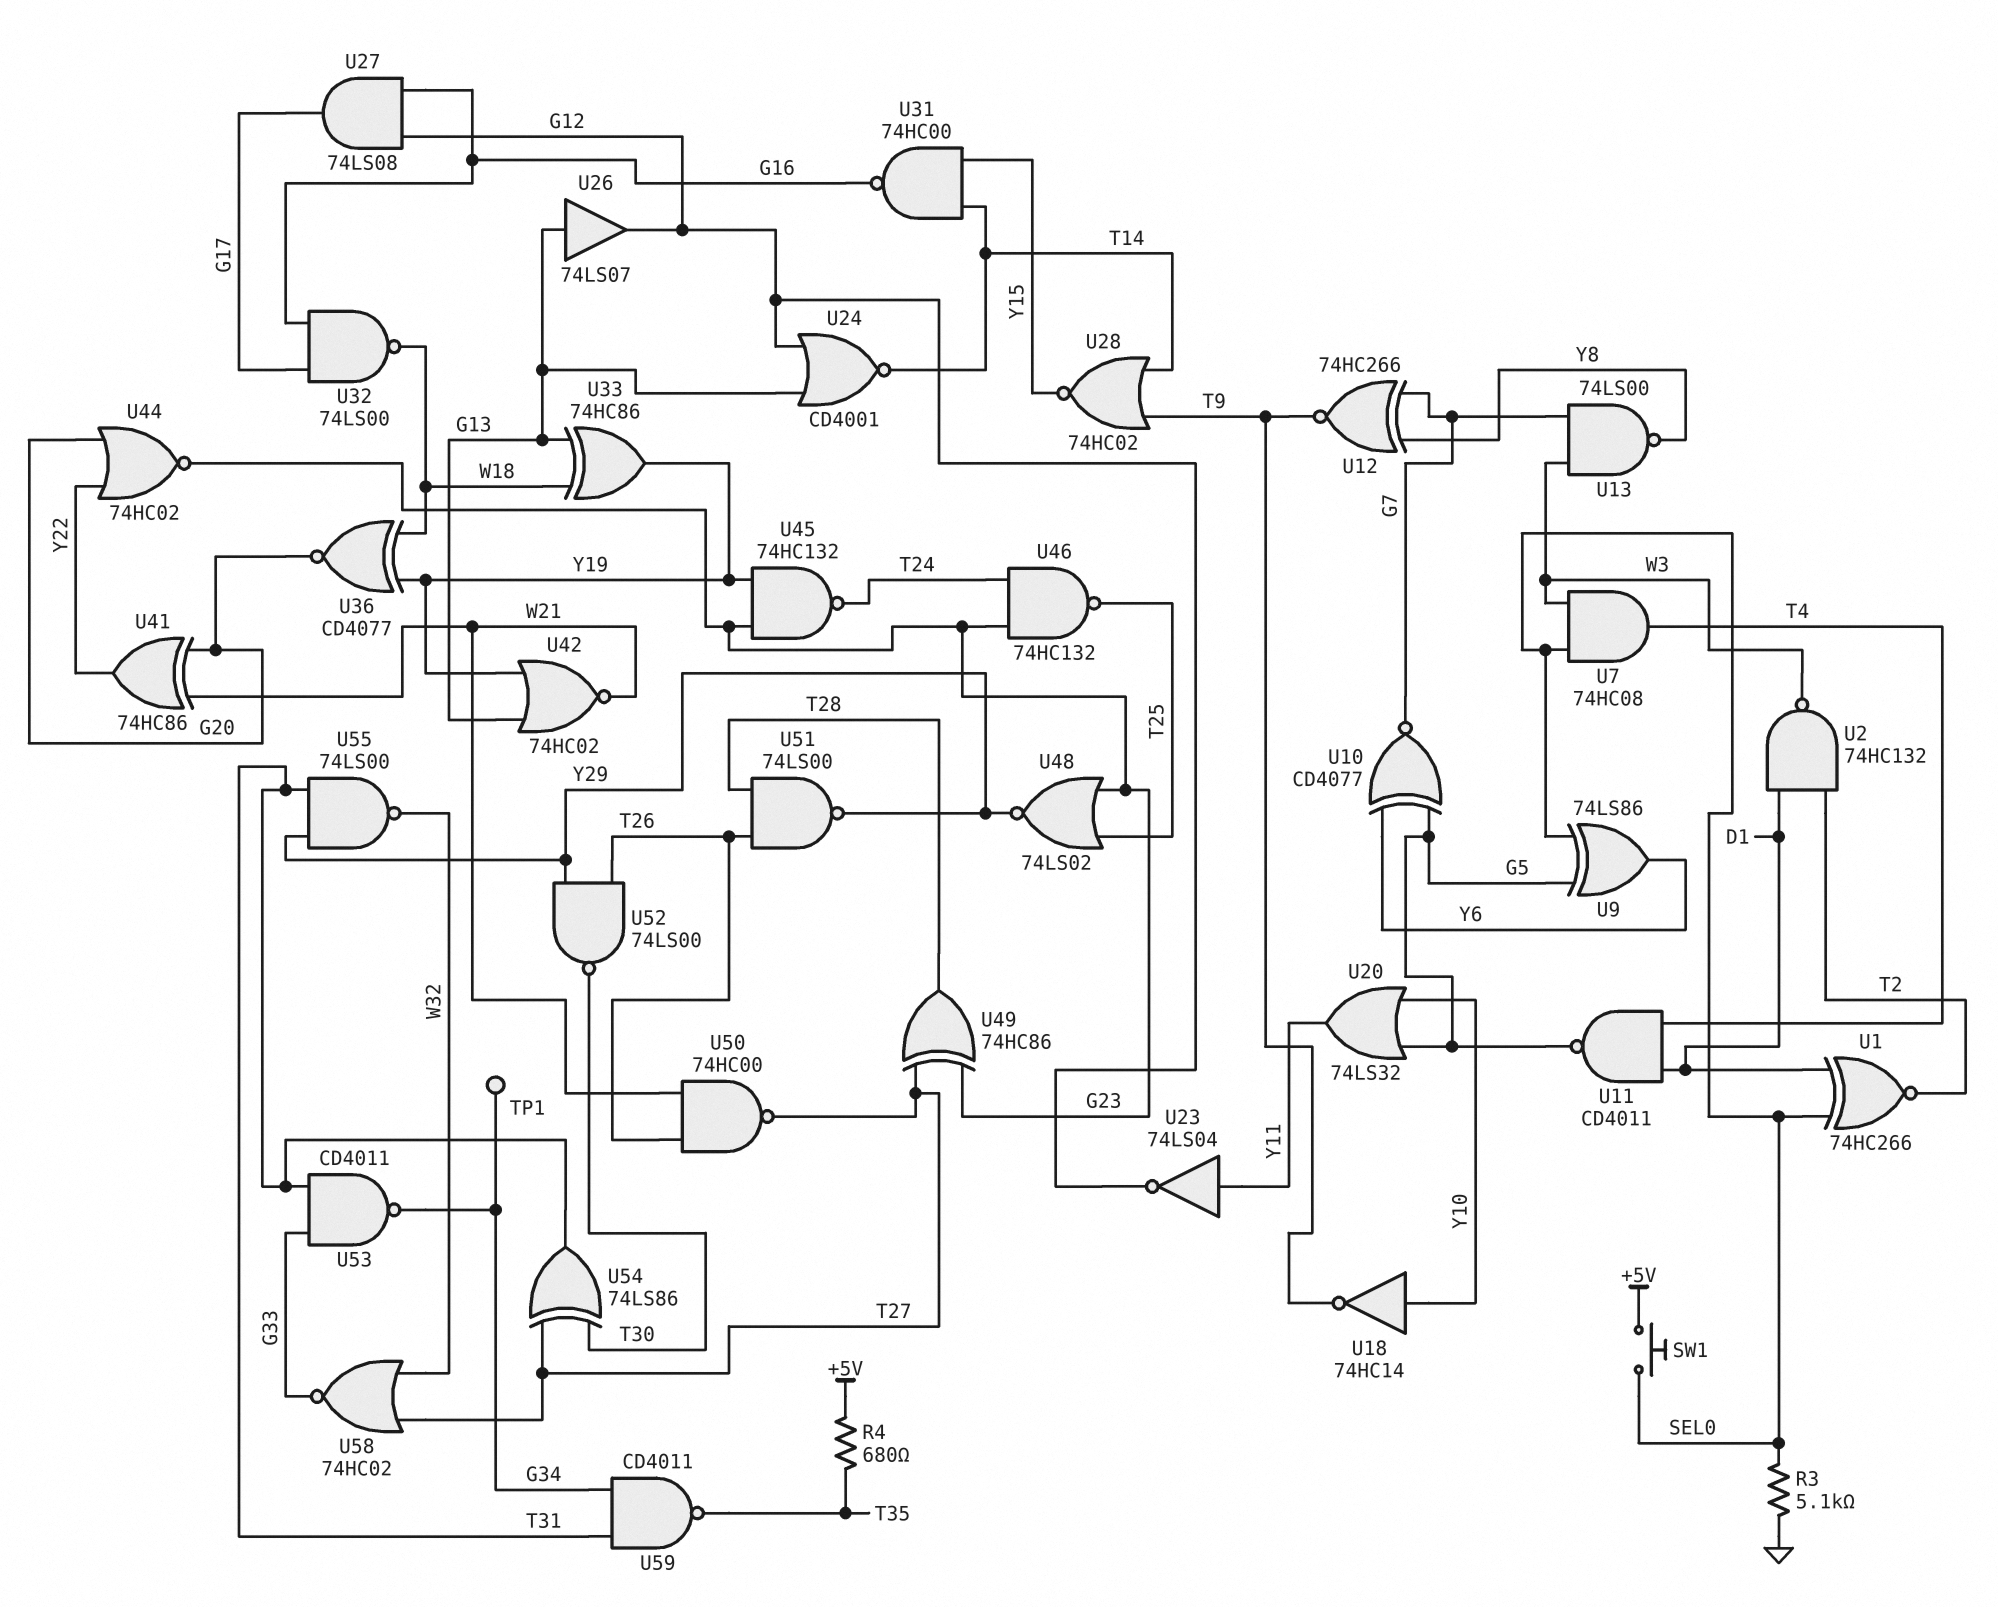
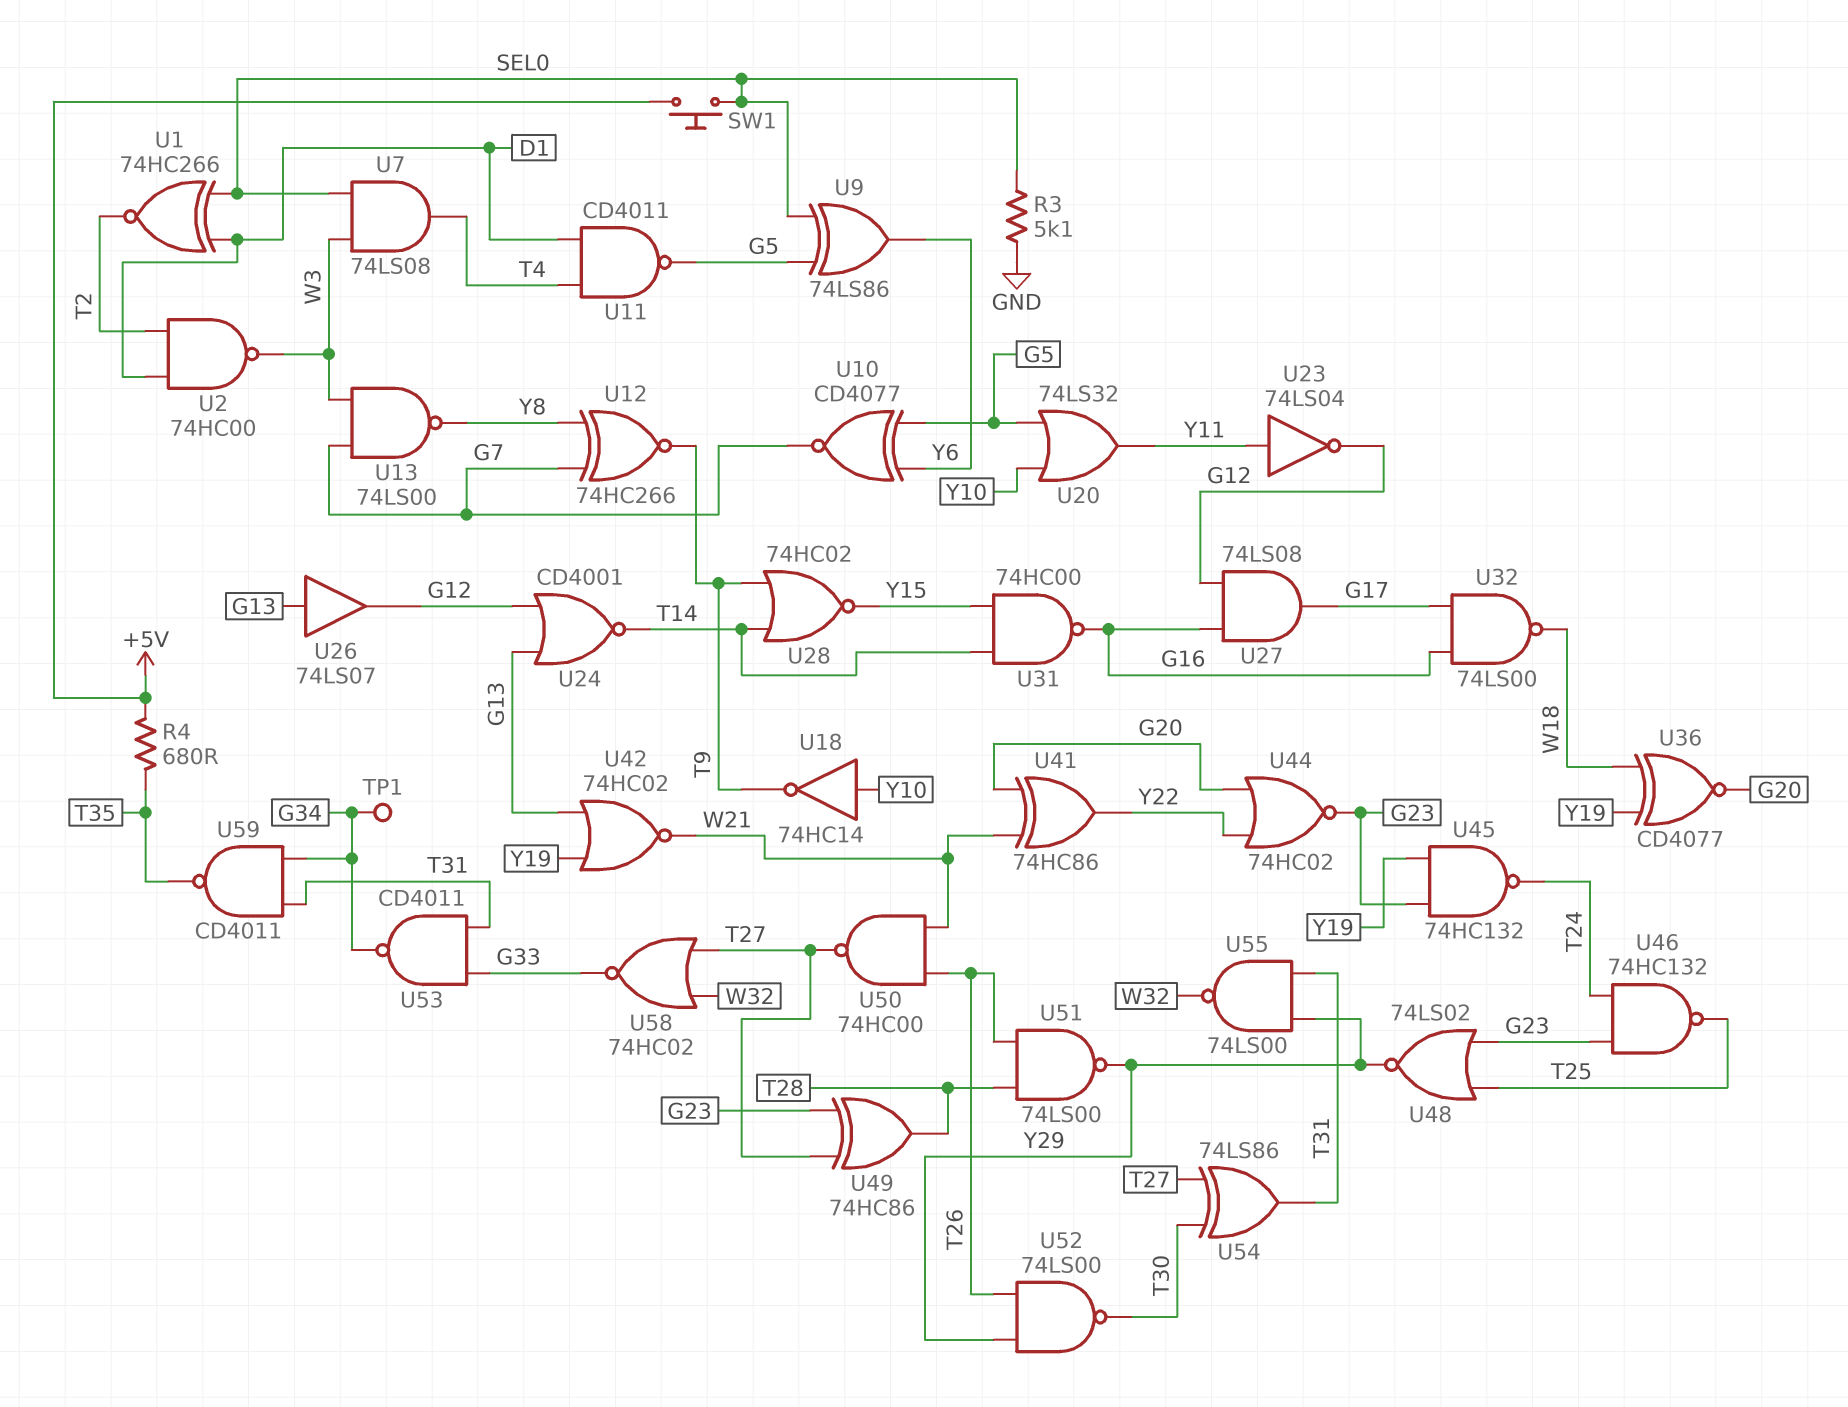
U2: NAND 74HC132 (in D1, in T2, out W3) -> NAND 74HC00 (in D1, in T2, out W3)
U7: AND 74HC08 (in SEL0, in W3, out T4) -> AND 74LS08 (in SEL0, in W3, out T4)
U33: XOR 74HC86 (in G13, in W18, out Y19) -> none

